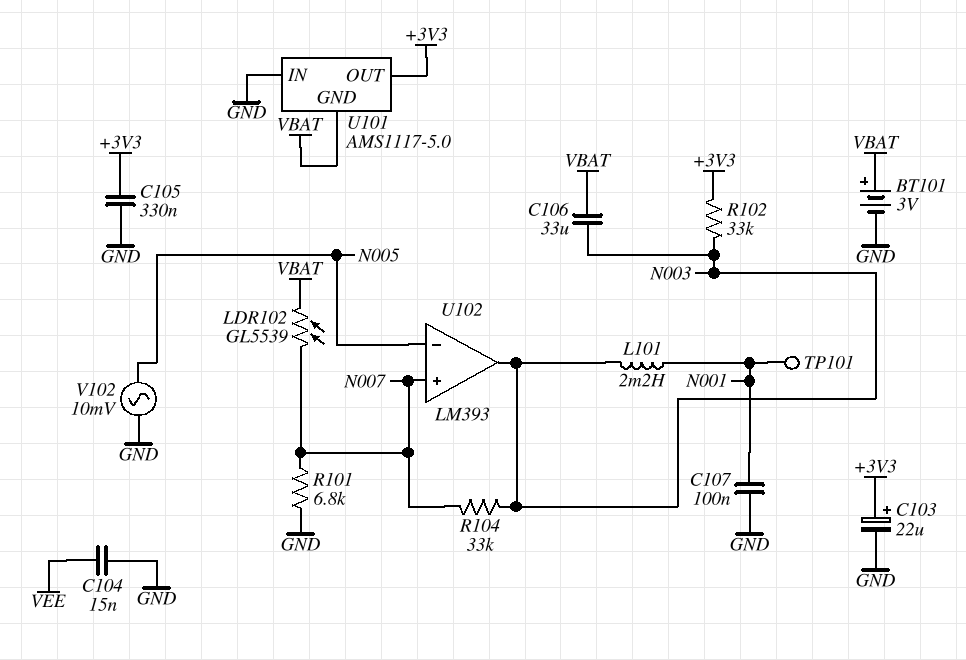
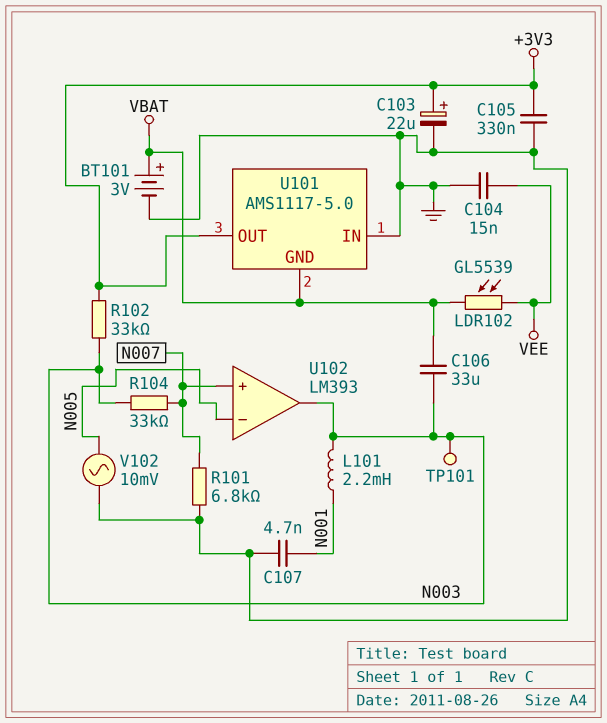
C107: 100nF (GND, N001) -> 4.7nF (GND, N001)
LDR102: GL5539 (N007, VBAT) -> GL5539 (VBAT, VEE)
TP101: test point (N001) -> test point (N003)

